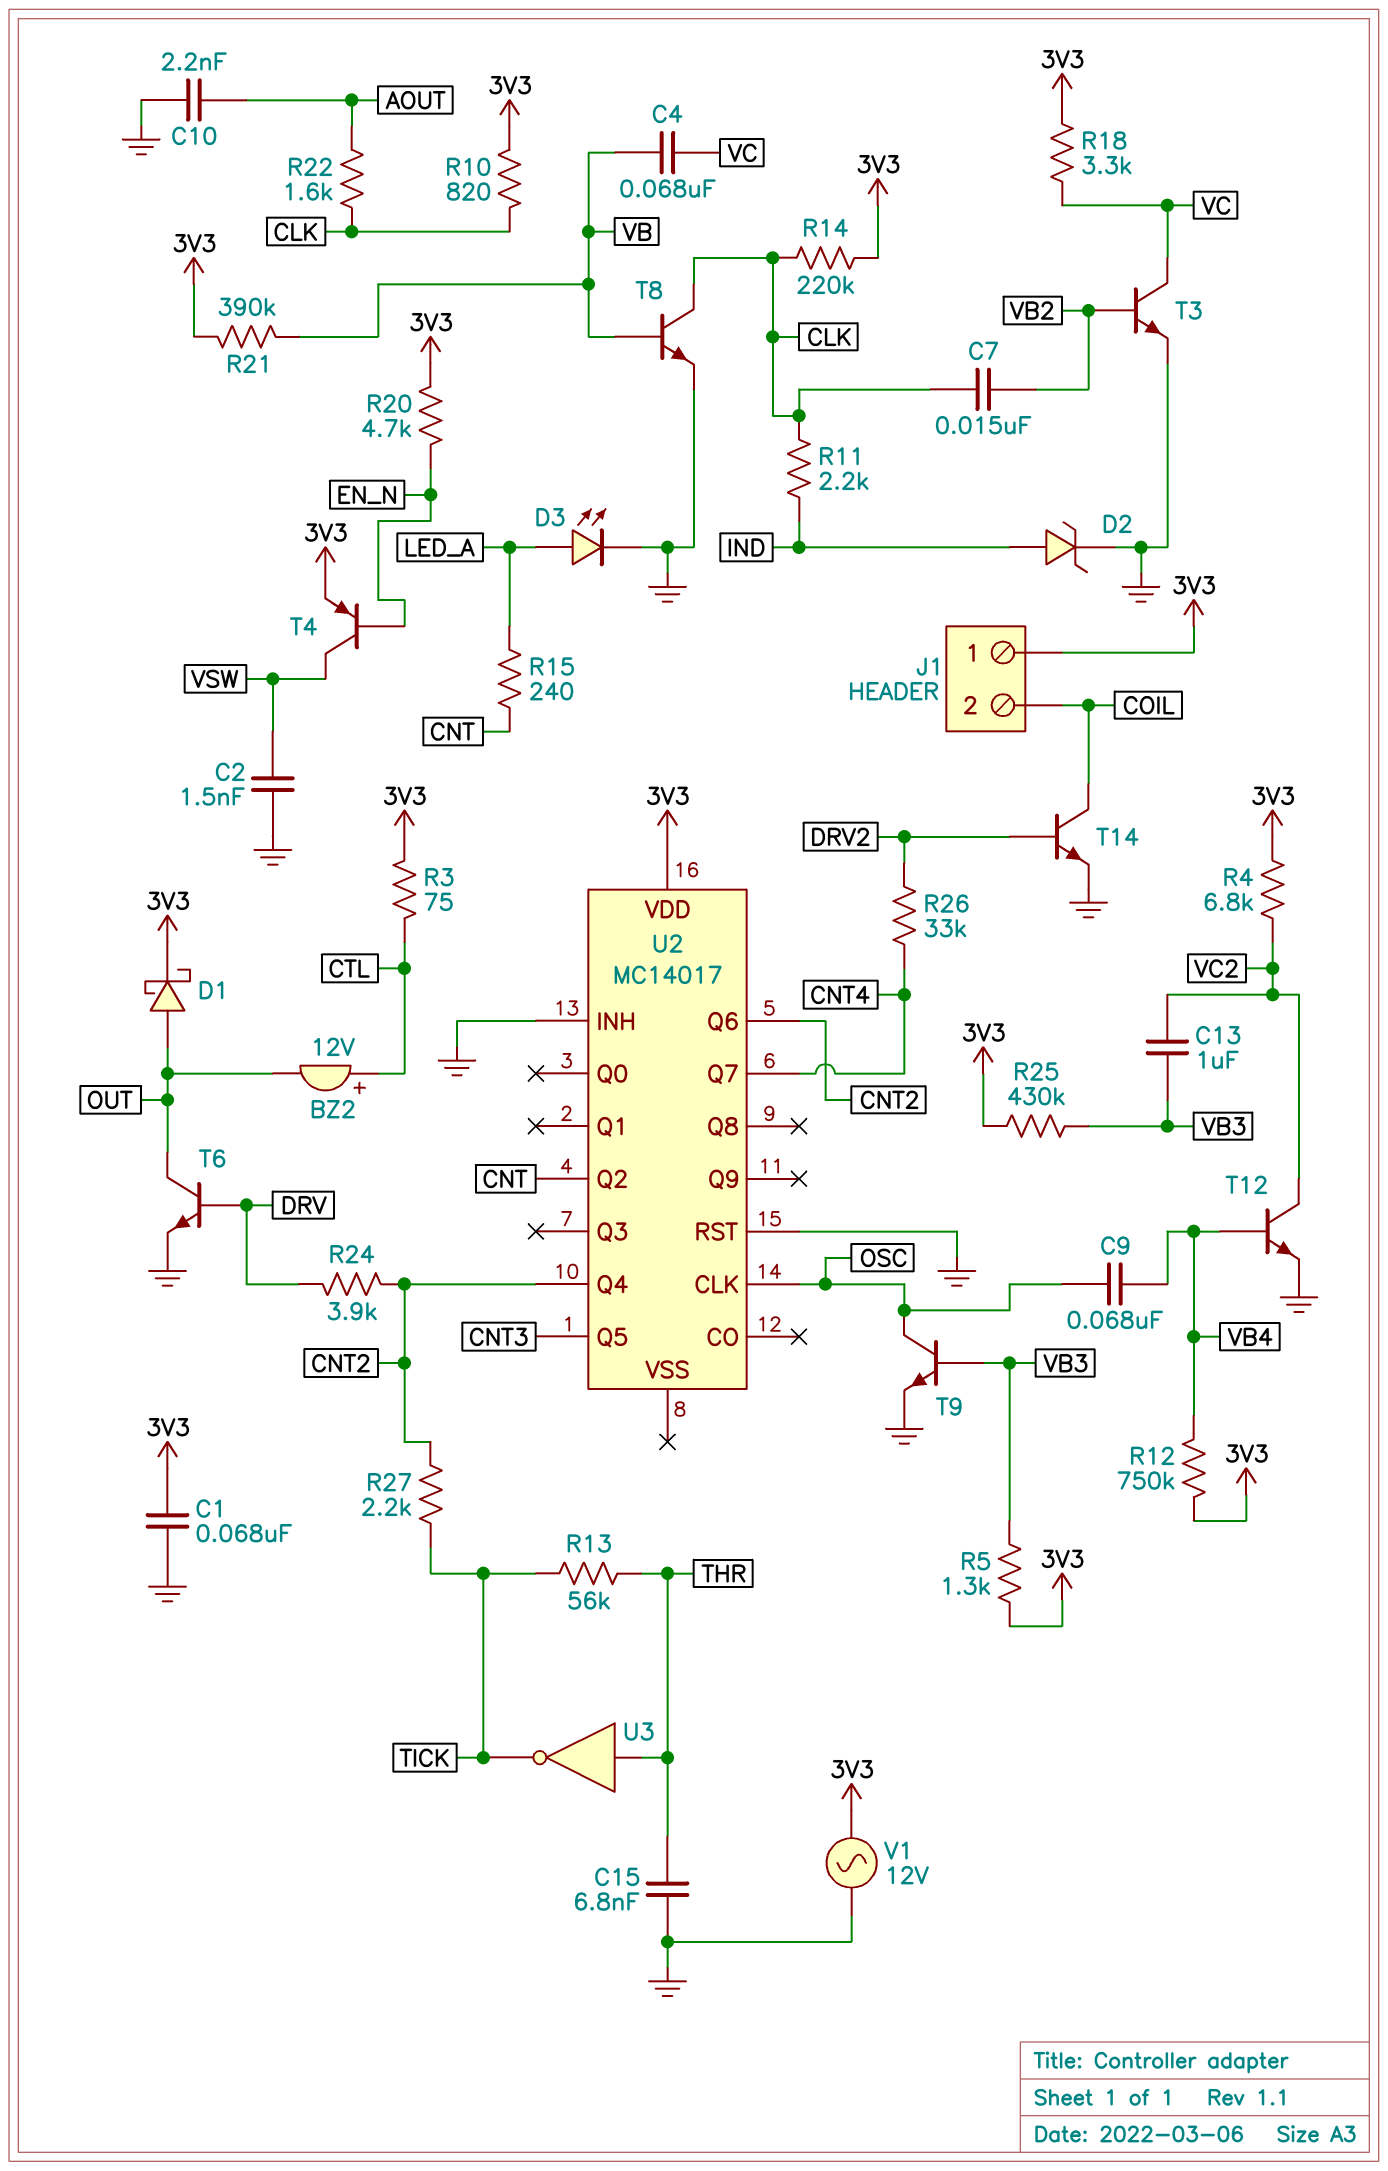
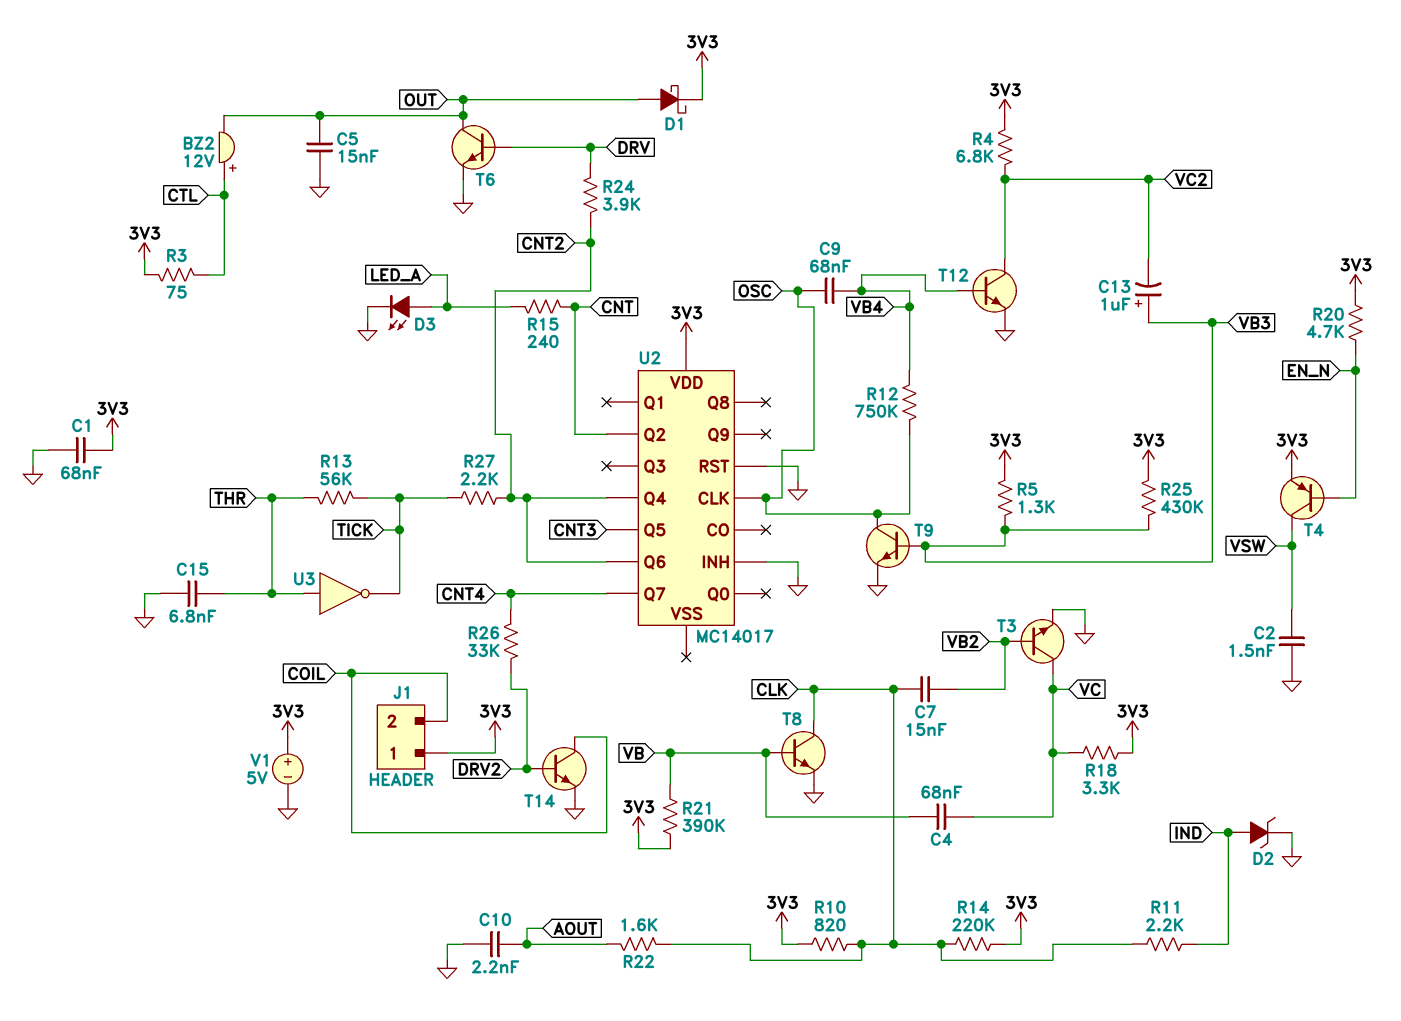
C5: none -> 15nF (GND, OUT)
C13: 1uF (VB3, VC2) -> 1uF (plus VB3, minus VC2)
R12: 750k (3V3, VB4) -> 750k (OSC, VB4)
V1: AC 12V (3V3, GND) -> 5V (plus 3V3, minus GND)

